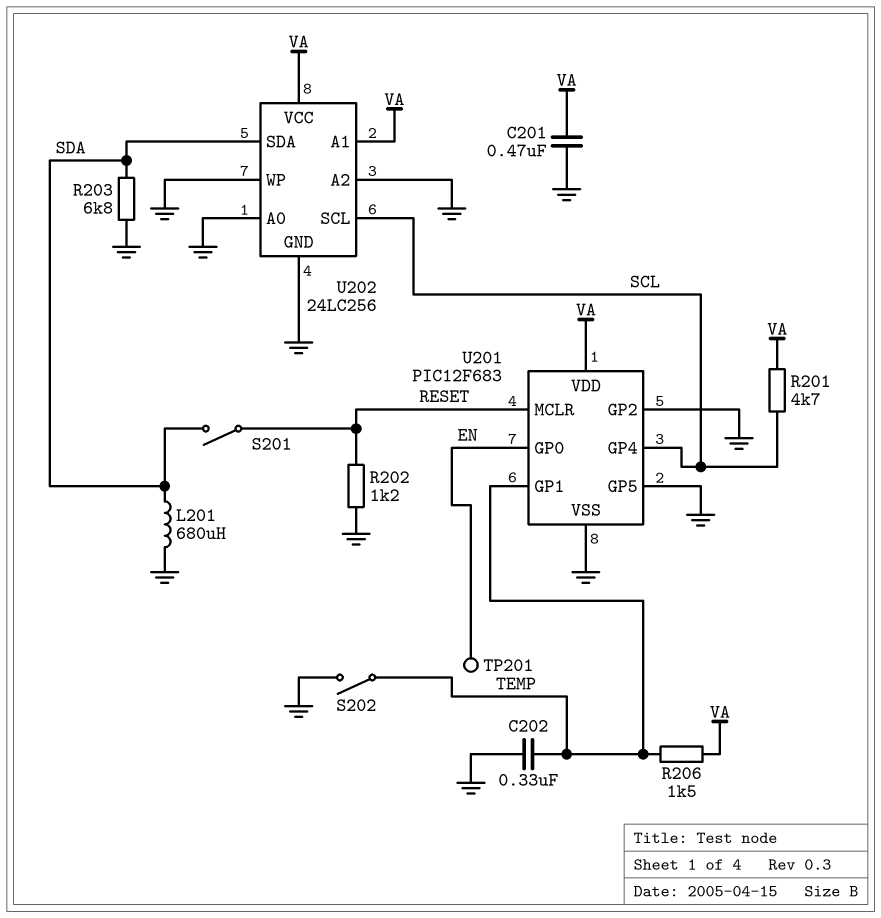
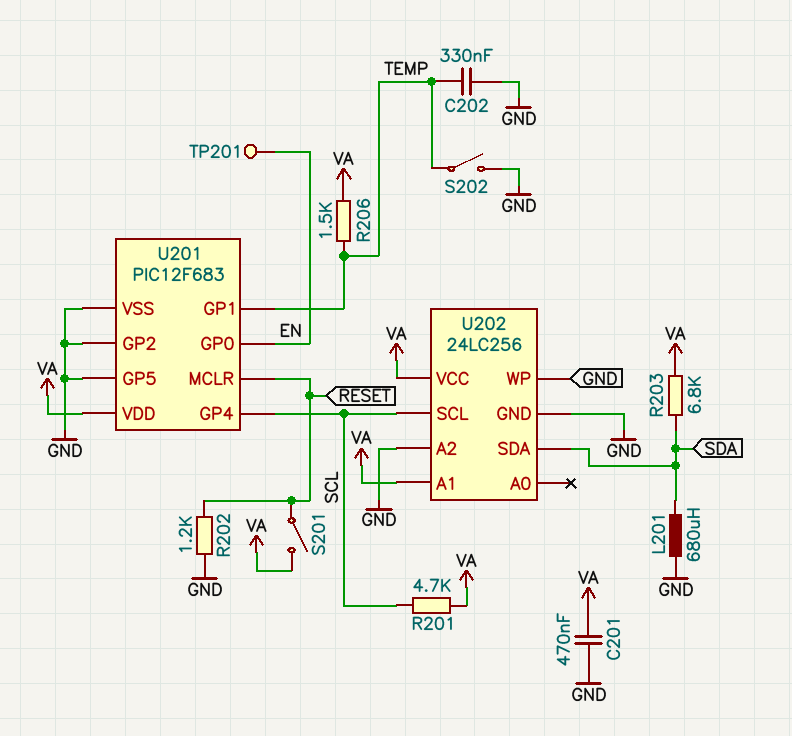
R203: 6.8k (GND, SDA) -> 6.8k (SDA, VA)
S201: switch (RESET, SDA) -> switch (RESET, VA)
U202 pin A0: GND -> none

